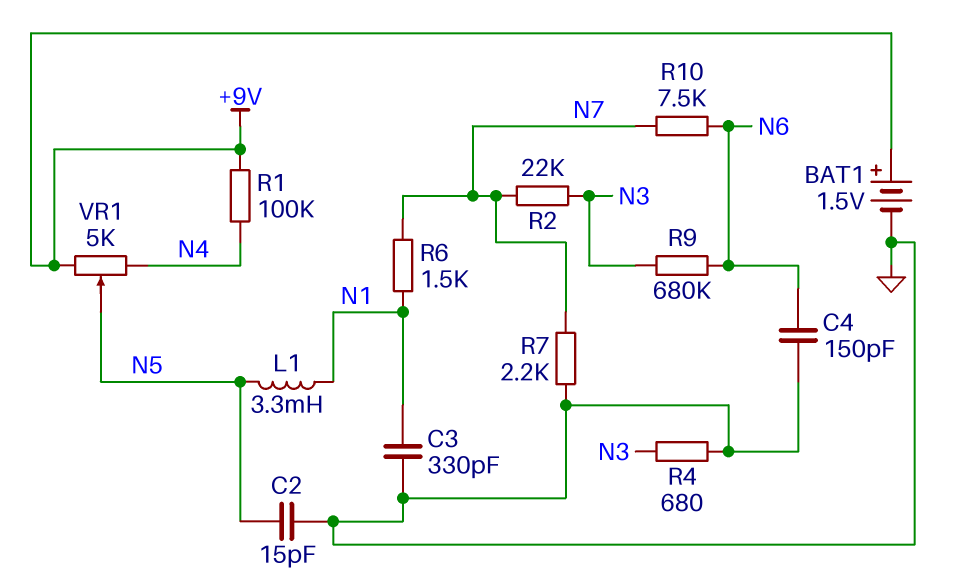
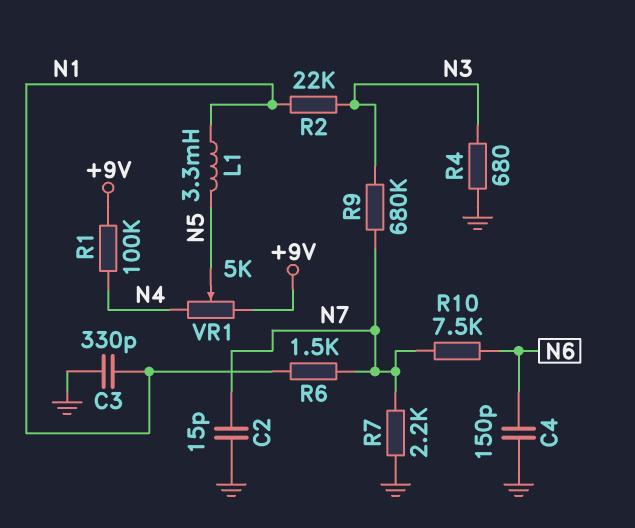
BAT1: 1.5V (plus +9V, minus GND) -> none
C2: 15pF (GND, N5) -> 15pF (GND, N7)
R2: 22k (N3, N7) -> 22k (N1, N3)
R9: 680k (N3, N6) -> 680k (N3, N7)

